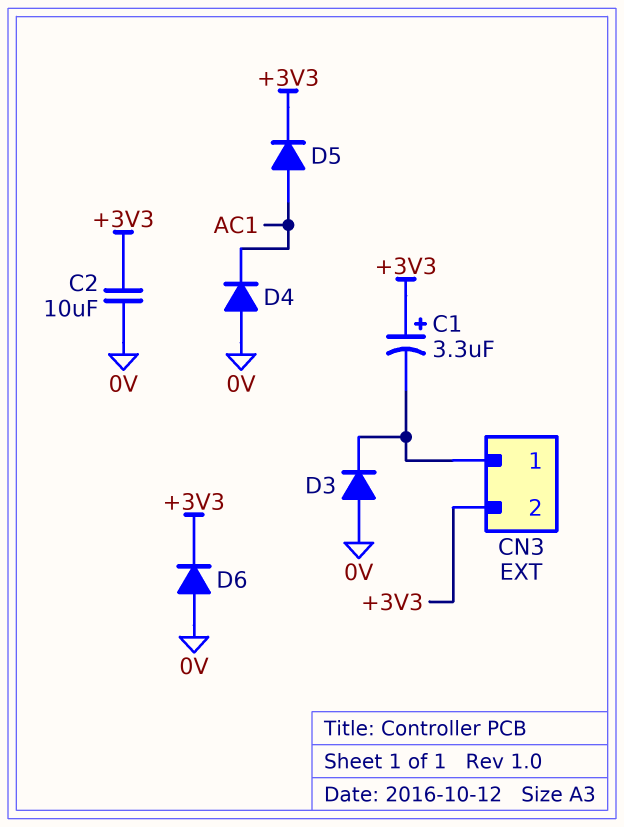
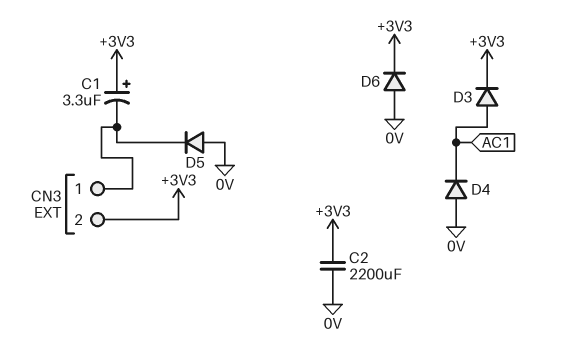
C2: 10uF (+3V3, 0V) -> 2200uF (+3V3, 0V)
D3: diode (A 0V, K CN3/1) -> diode (A AC1, K +3V3)
D5: diode (A AC1, K +3V3) -> diode (A 0V, K CN3/1)

